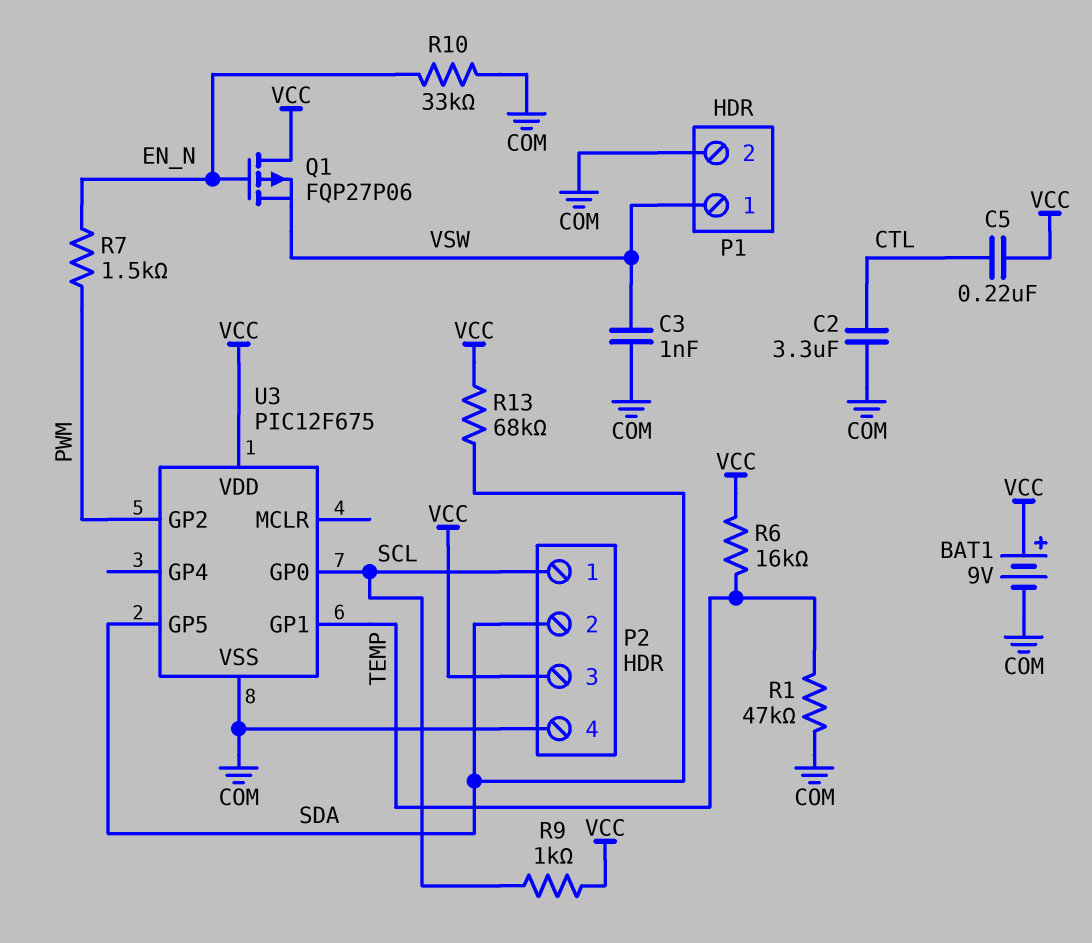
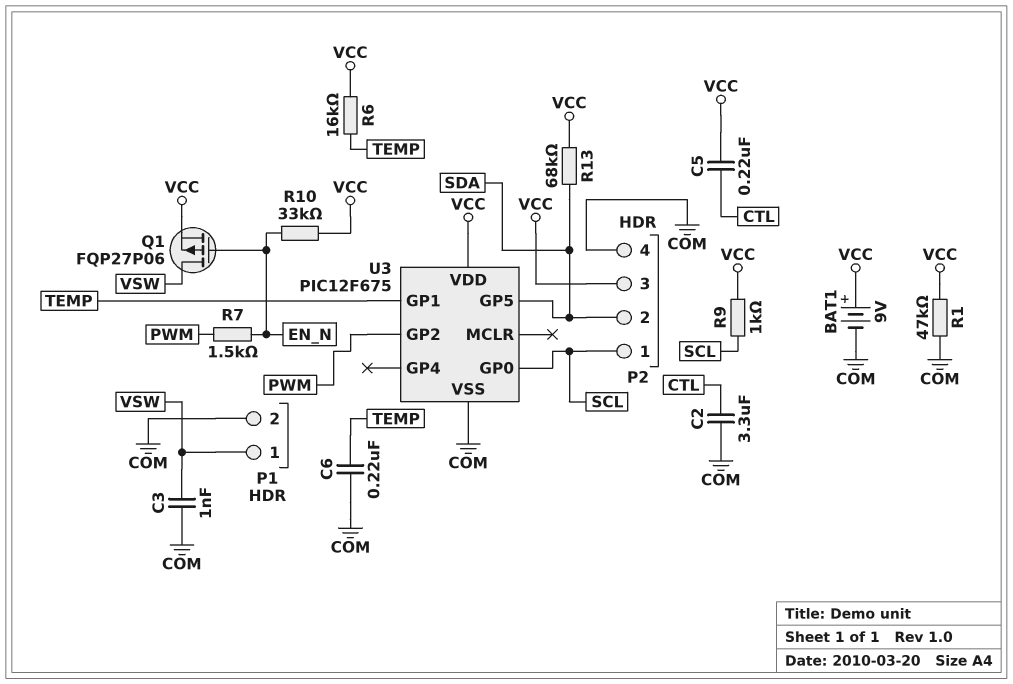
C6: none -> 220nF (COM, TEMP)
Q1: PMOS FQP27P06 (G EN_N, D VCC, S VSW) -> PMOS FQP27P06 (G EN_N, D VSW, S VCC)
R1: 47k (COM, TEMP) -> 47k (COM, VCC)
R10: 33k (COM, EN_N) -> 33k (EN_N, VCC)

